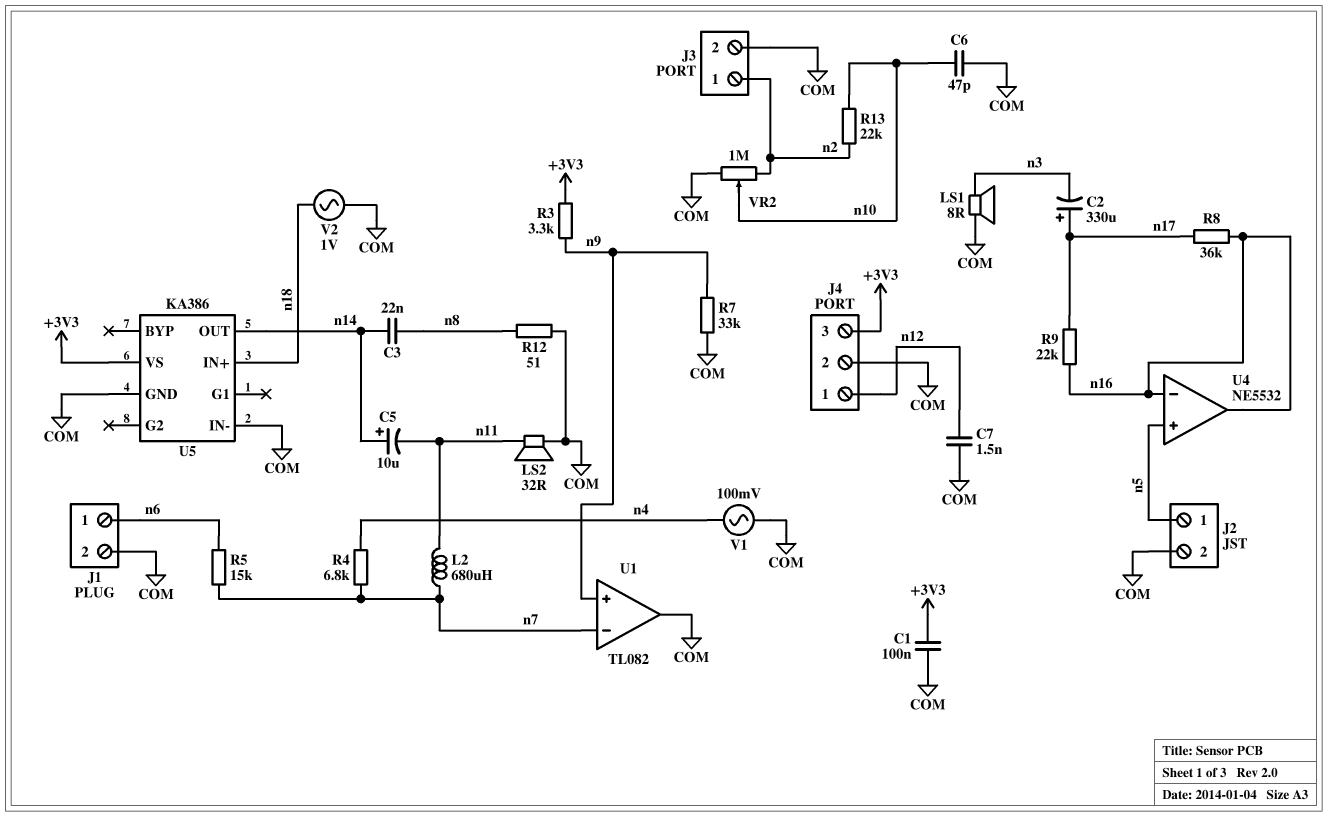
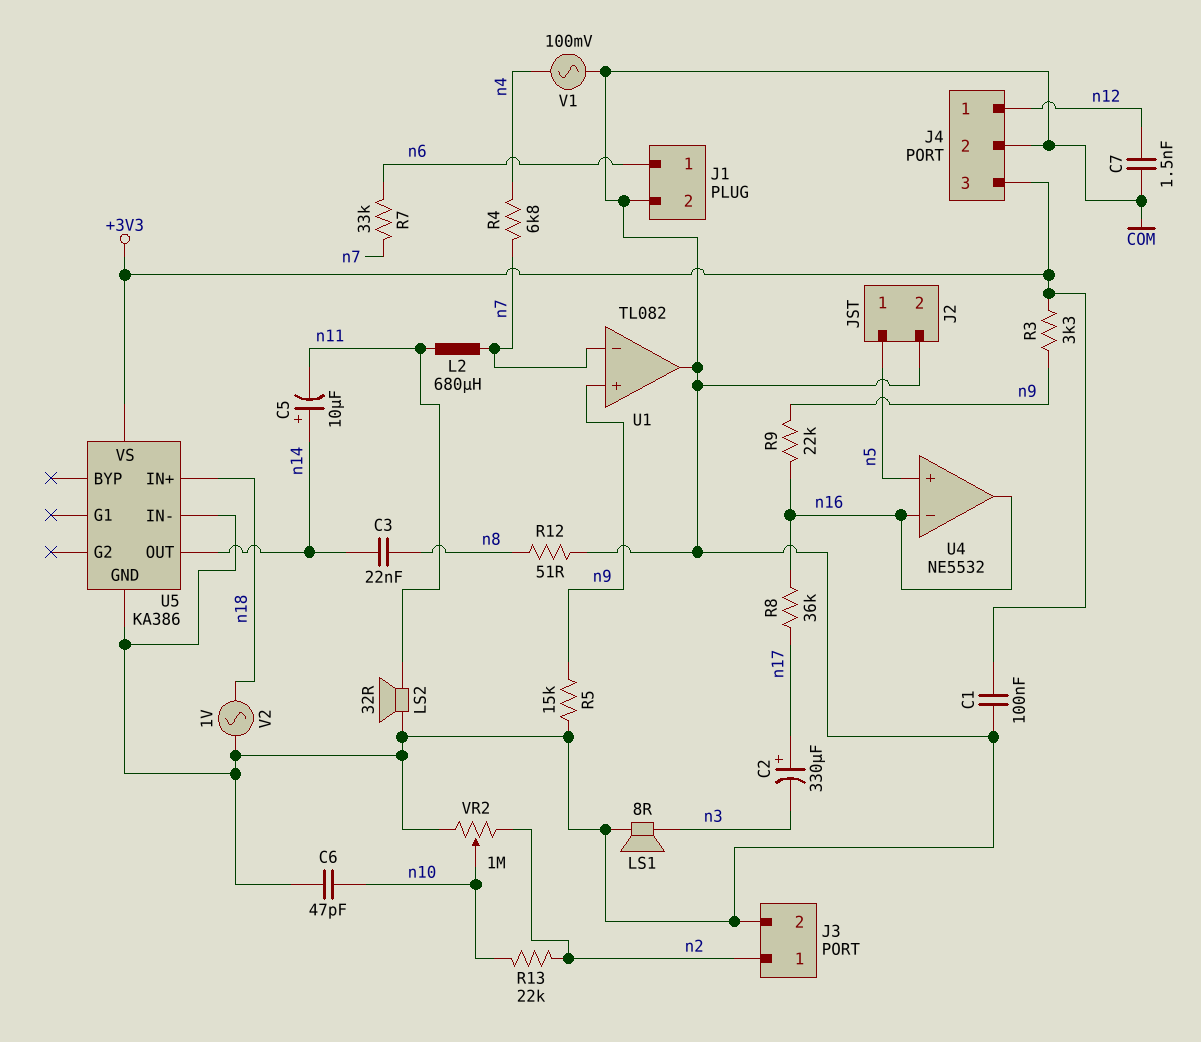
R5: 15k (n6, n7) -> 15k (COM, n9)
R7: 33k (COM, n9) -> 33k (n6, n7)
R9: 22k (n16, n17) -> 22k (n9, n16)

